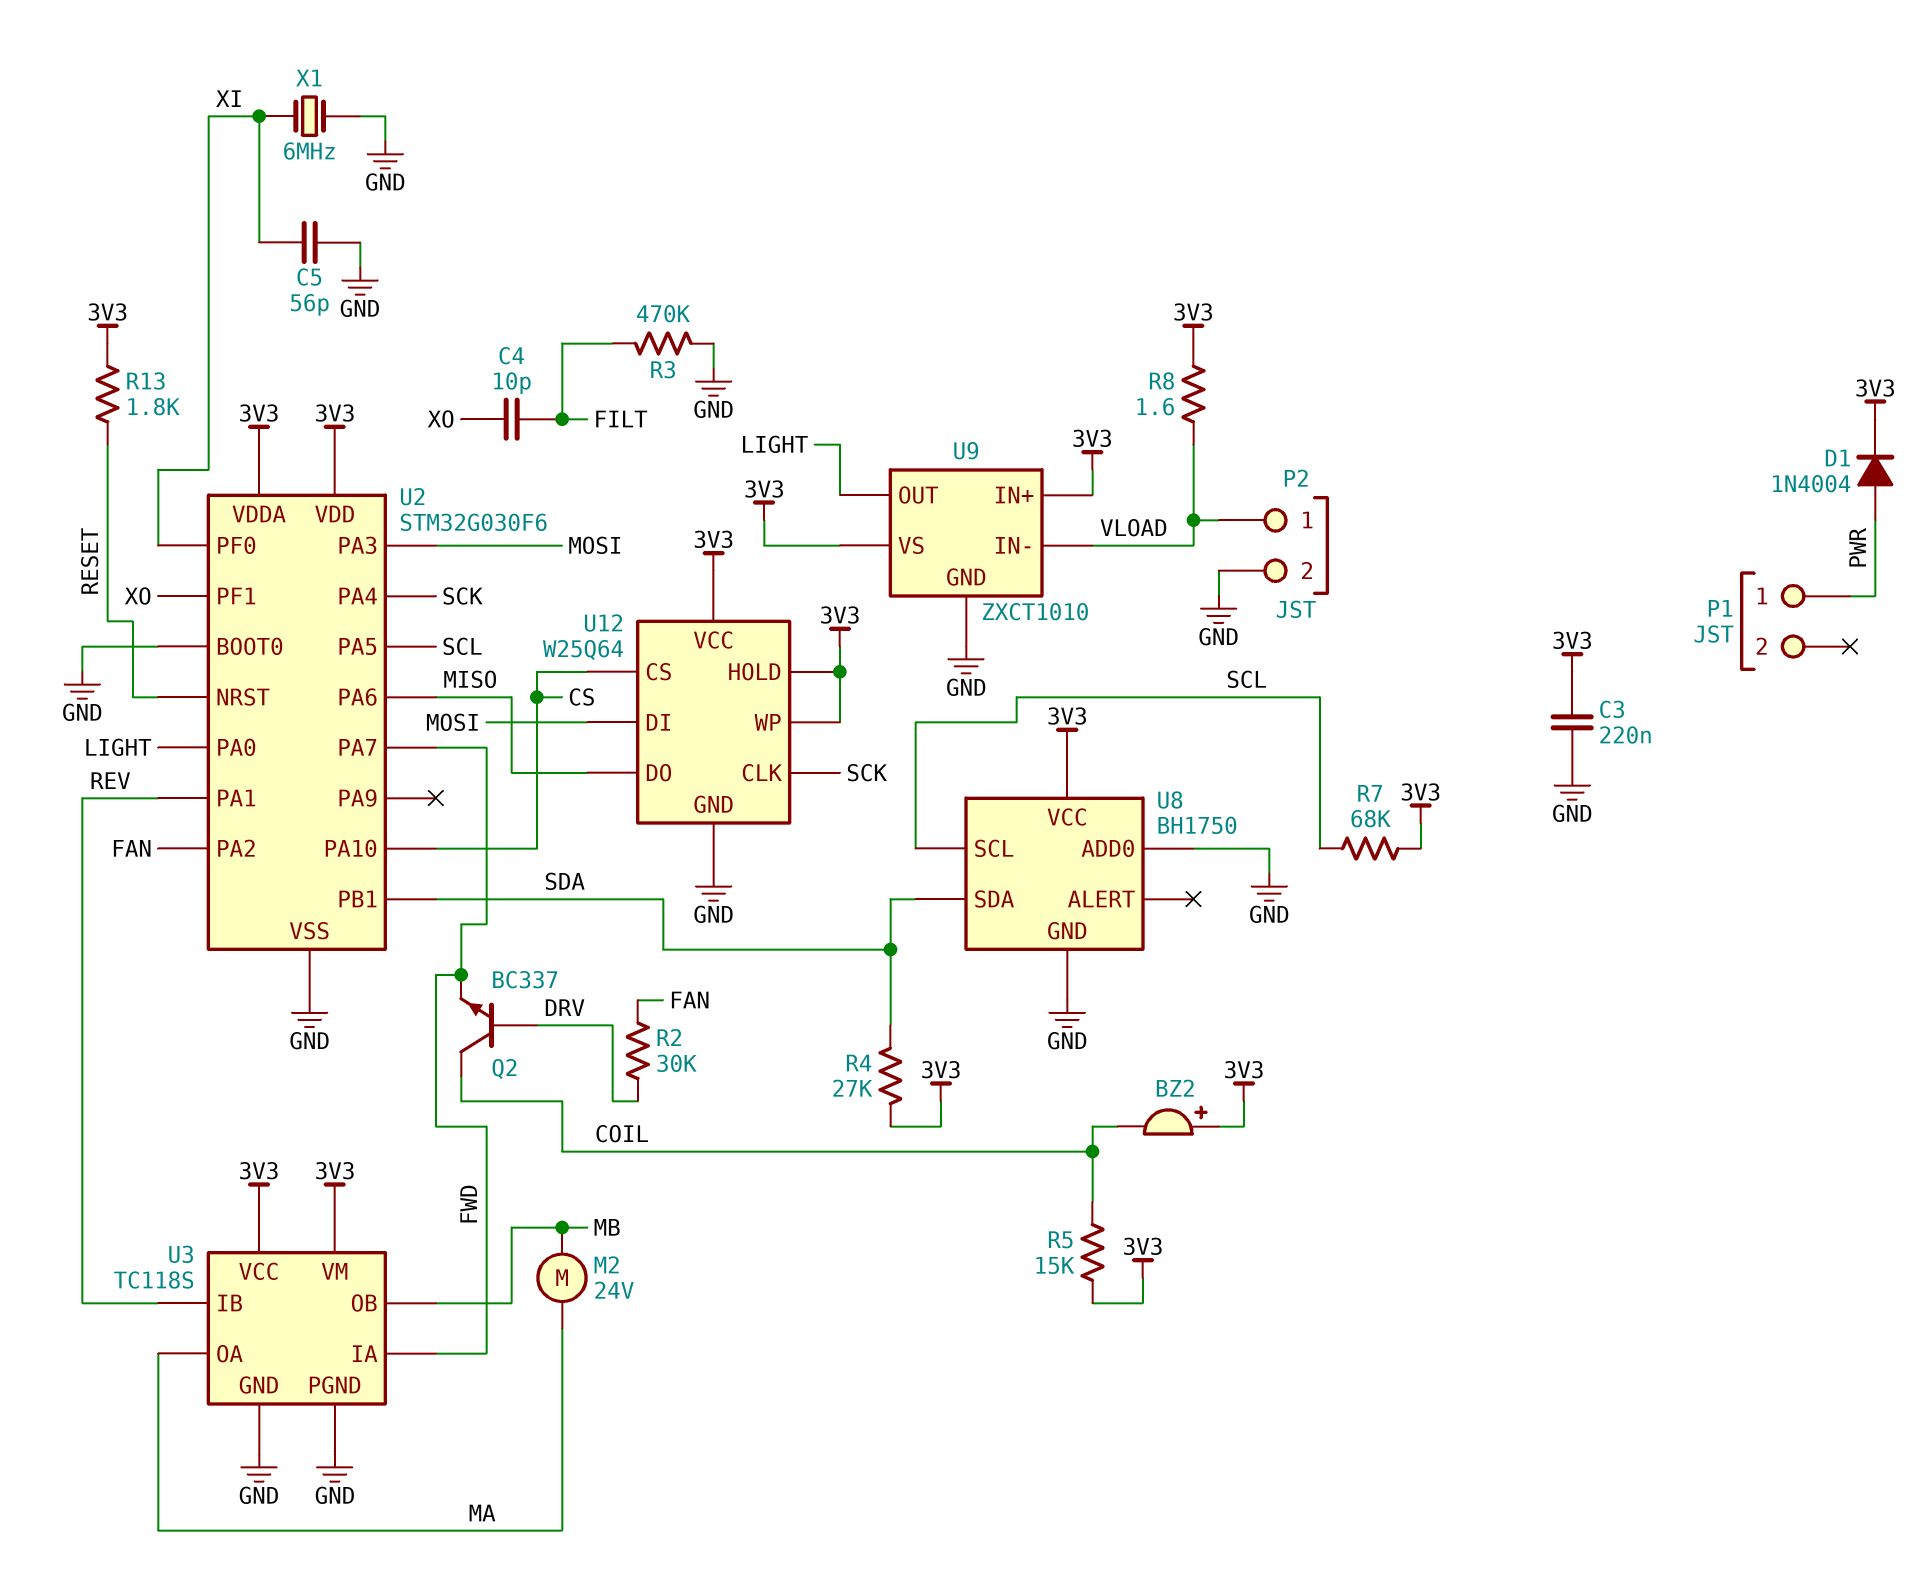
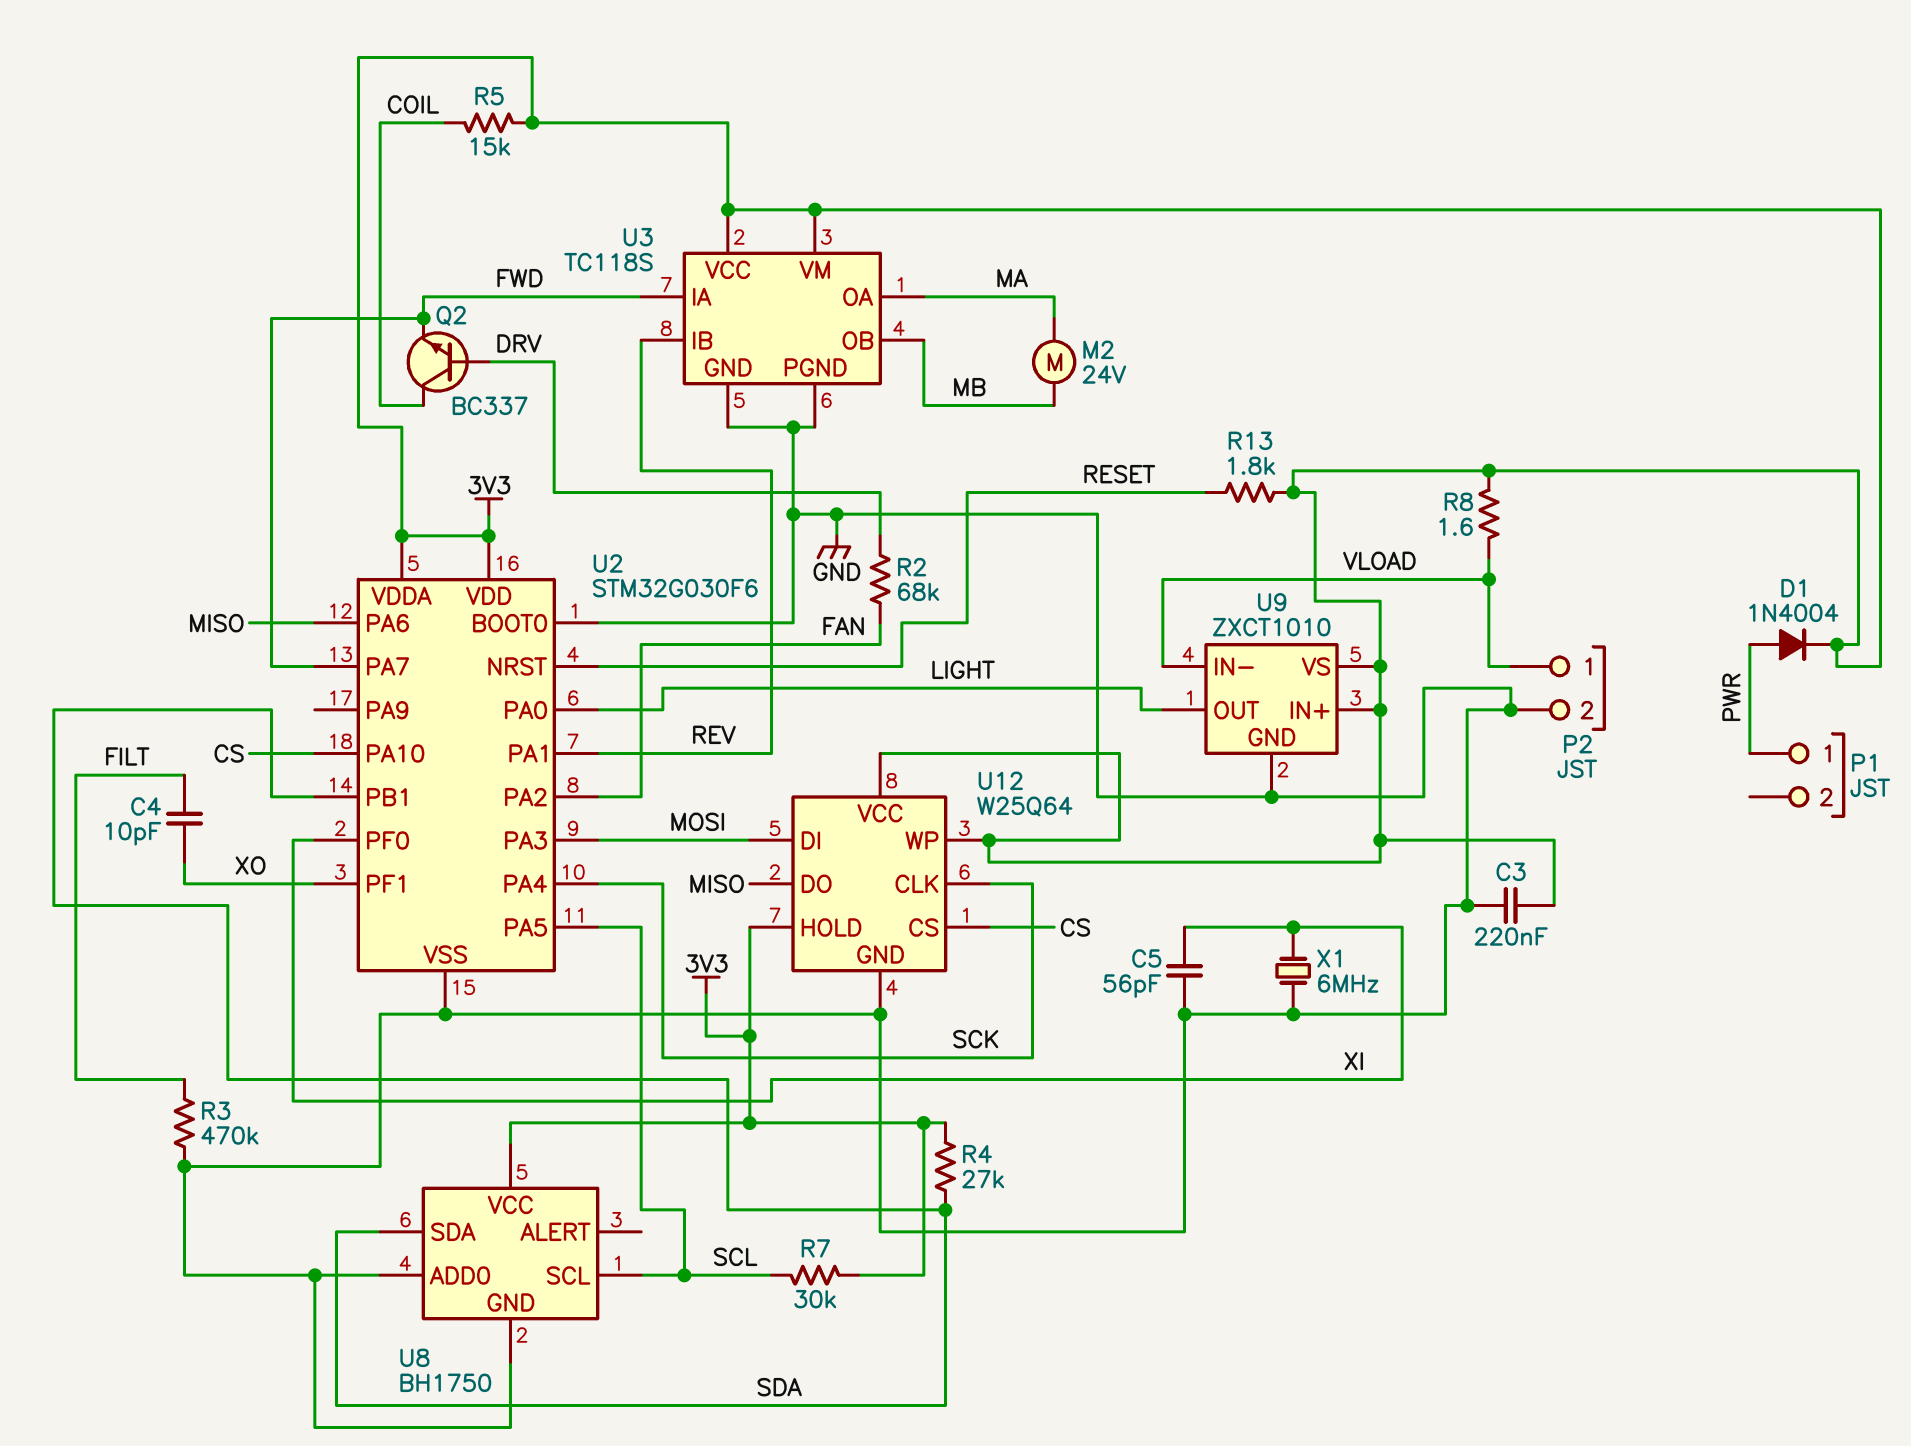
BZ2: buzzer (plus 3V3, minus COIL) -> none
R2: 30k (DRV, FAN) -> 68k (DRV, FAN)
R7: 68k (3V3, SCL) -> 30k (3V3, SCL)

